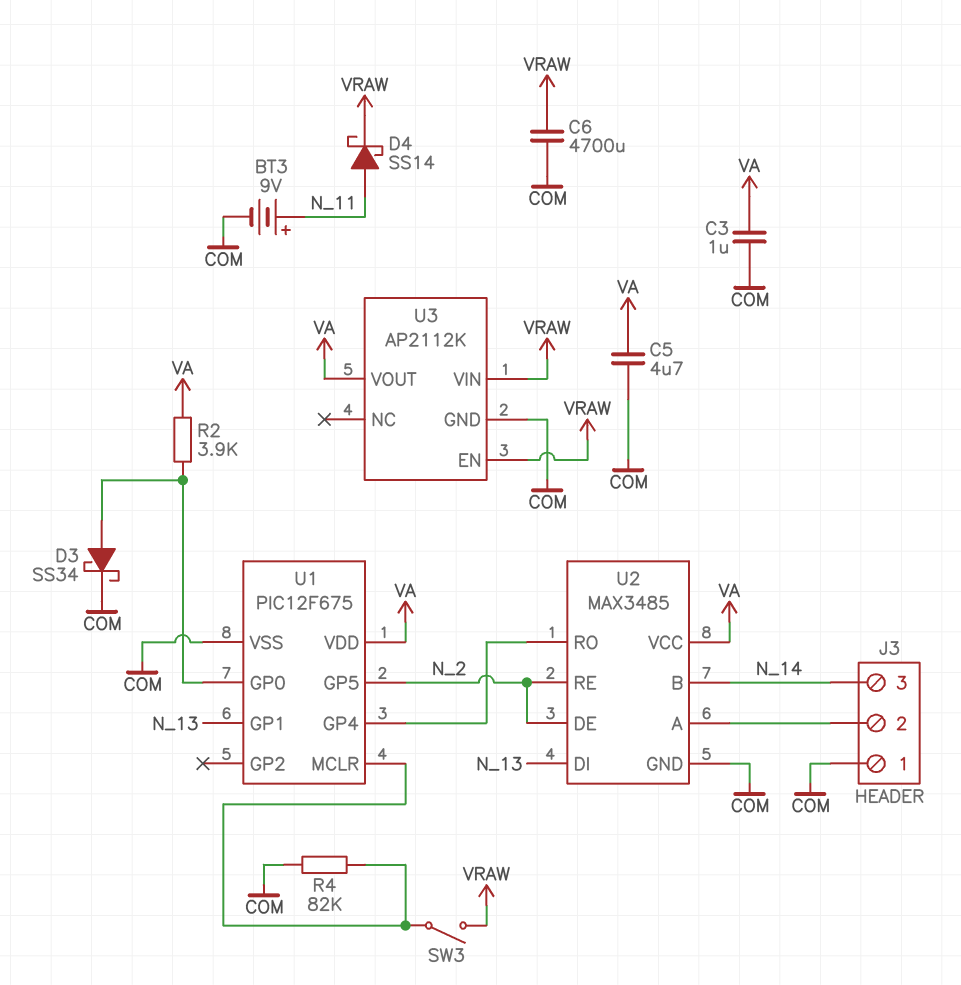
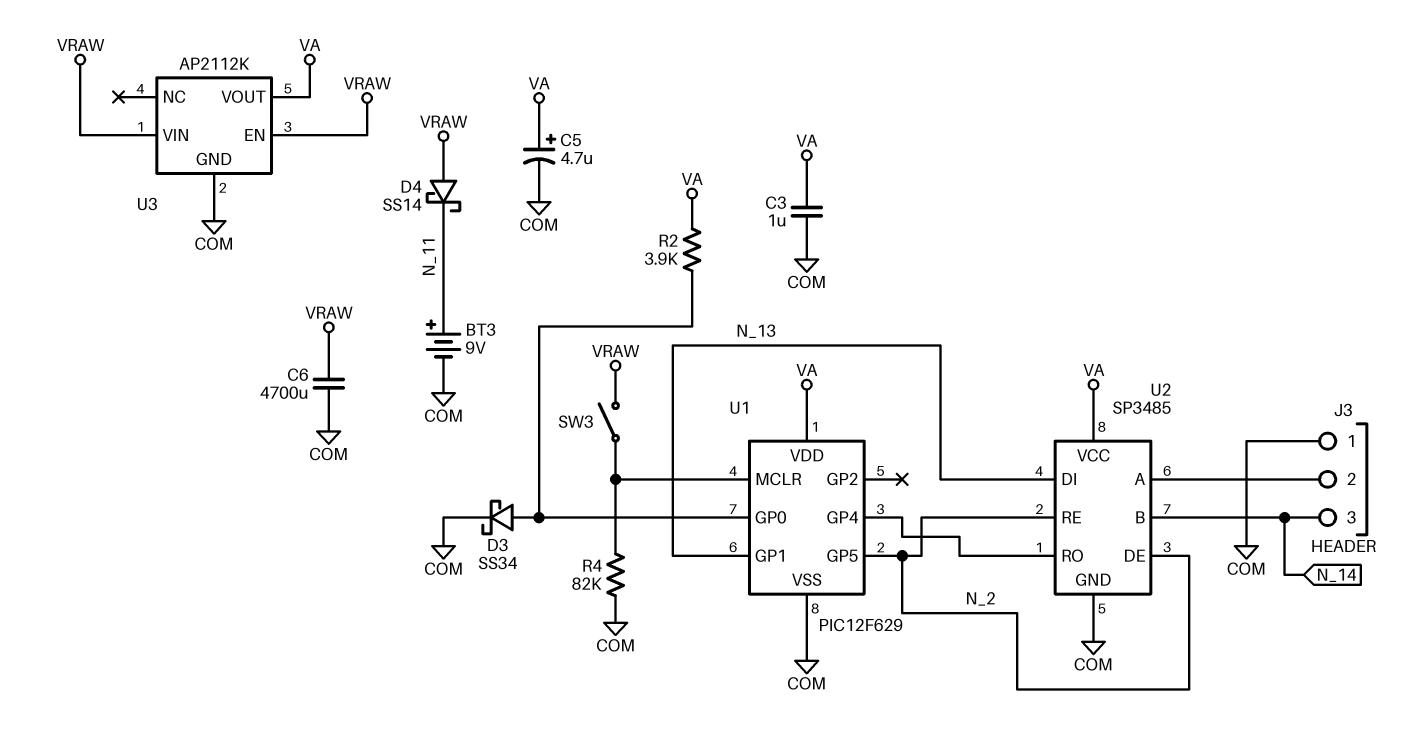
C5: 4.7uF (COM, VA) -> 4.7uF (plus VA, minus COM)
D4: schottky SS14 (A N_11, K VRAW) -> schottky SS14 (A VRAW, K N_11)
U1: PIC12F675 -> PIC12F629
U2: MAX3485 -> SP3485

